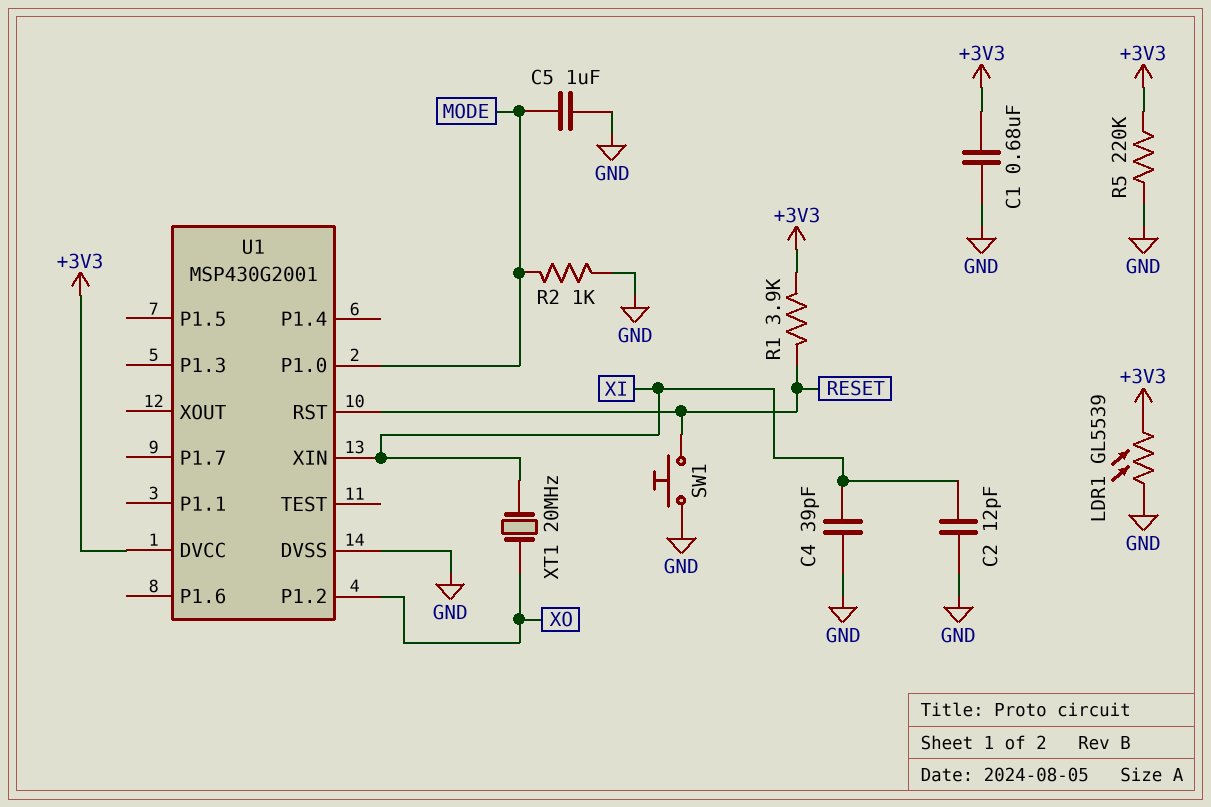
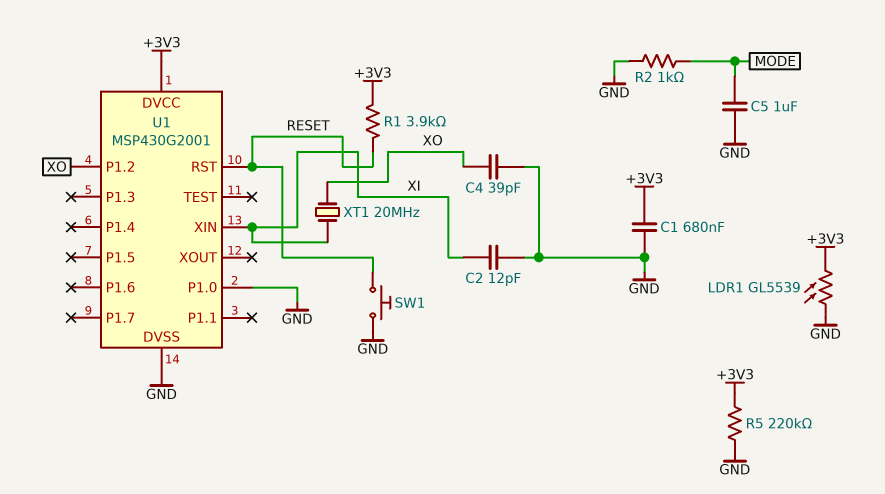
C4: 39pF (GND, XI) -> 39pF (GND, XO)
U1 pin P1.0: MODE -> GND

